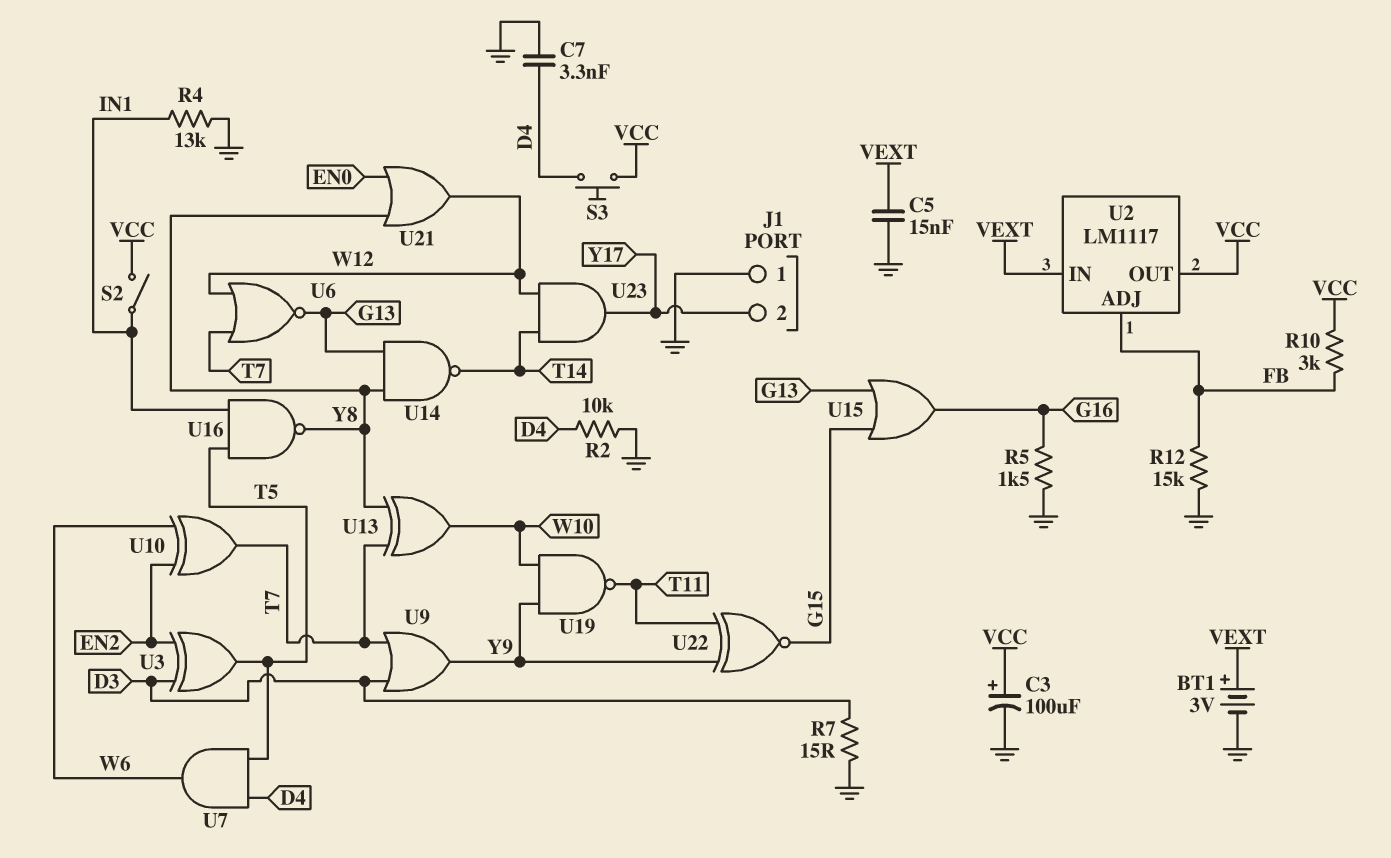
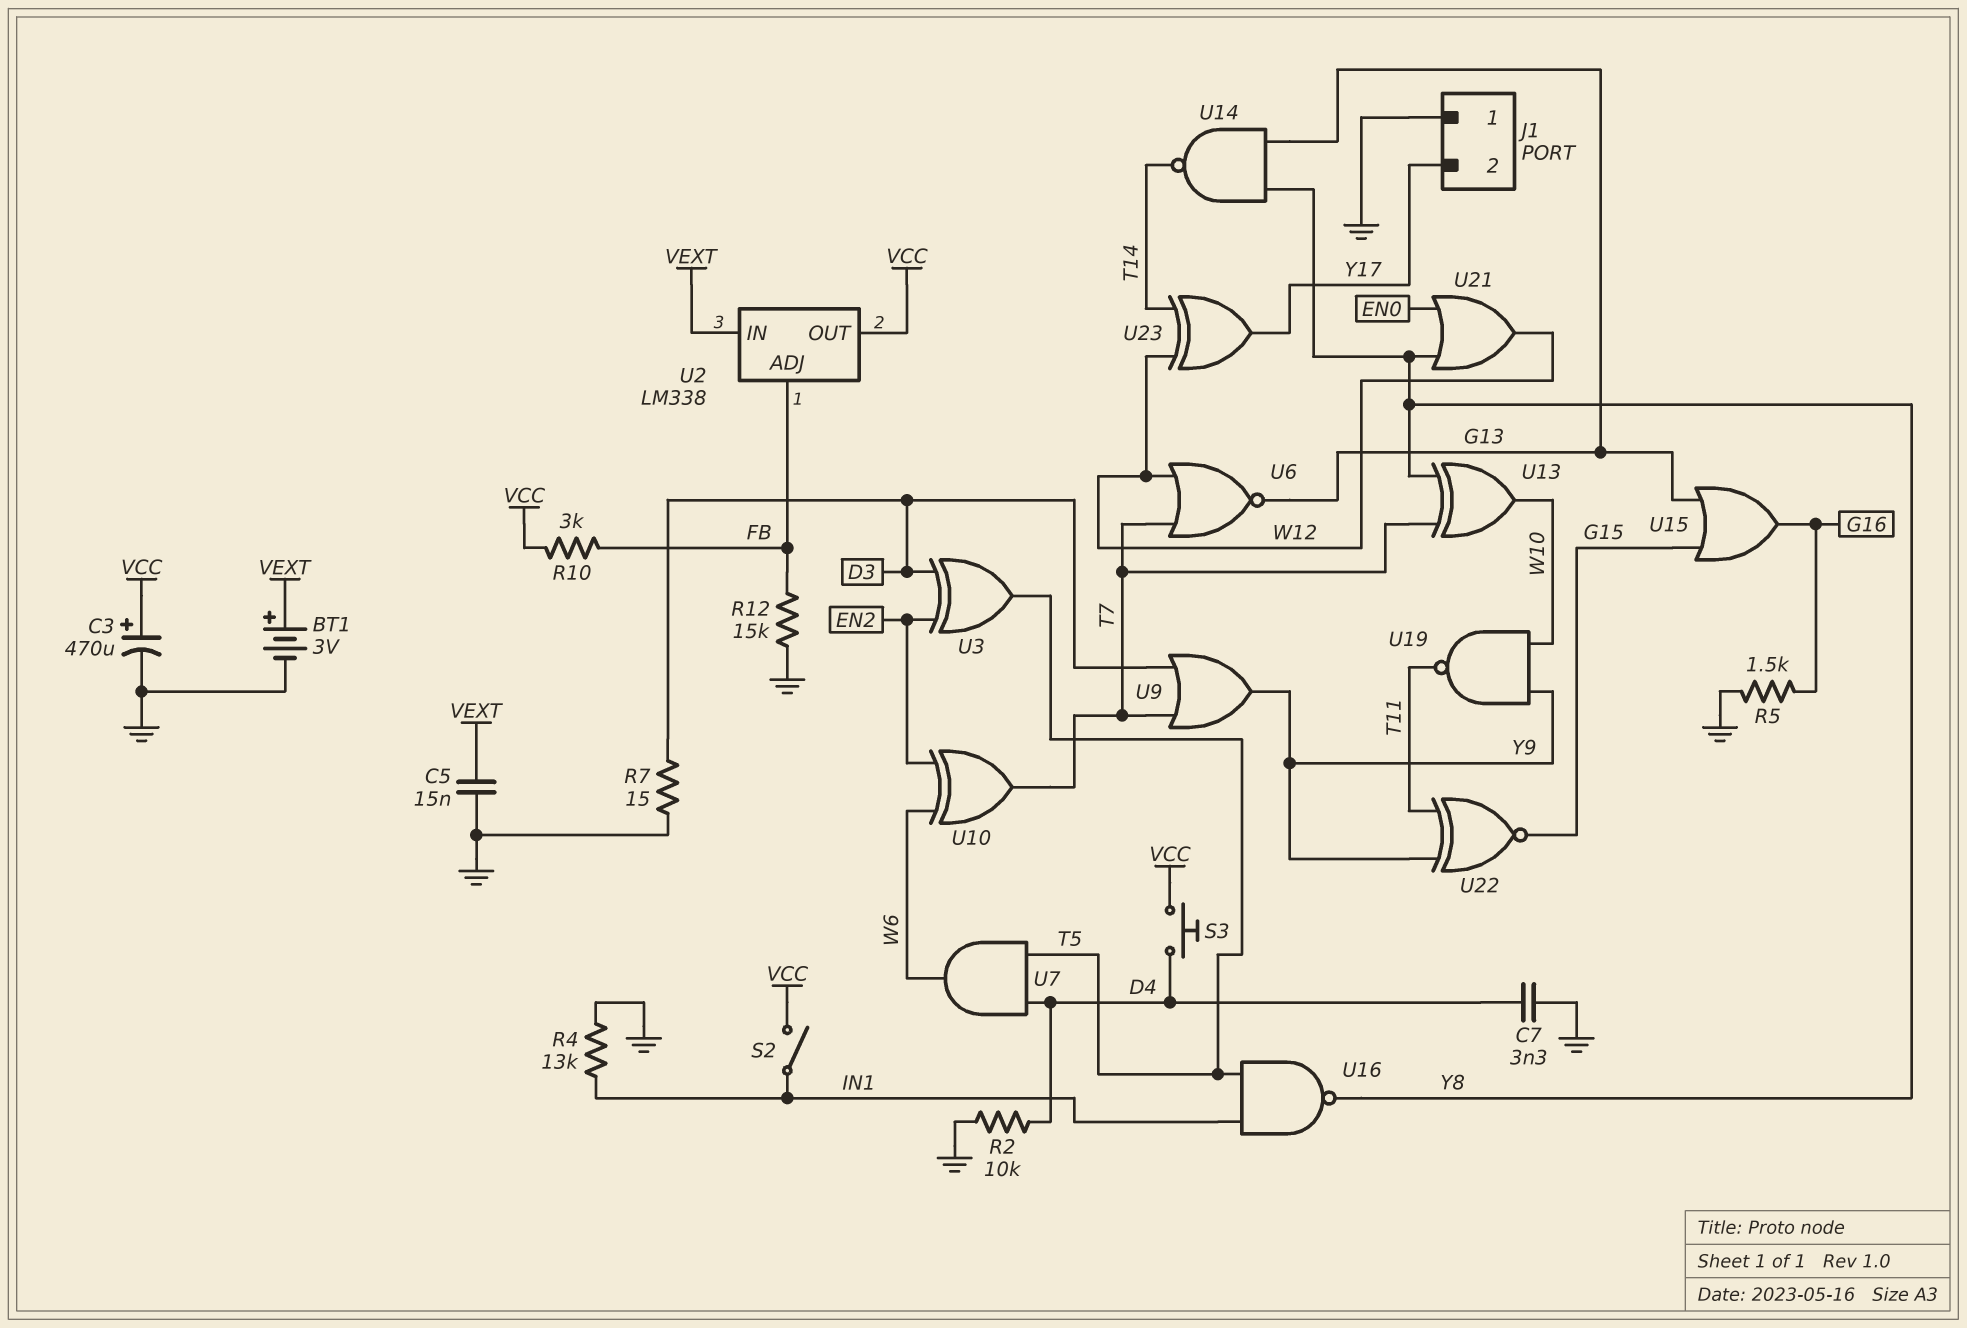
C3: 100uF (plus VCC, minus GND) -> 470uF (plus VCC, minus GND)
U2: LM1117 -> LM338
U23: AND (in T14, in W12, out Y17) -> XOR (in T14, in W12, out Y17)

